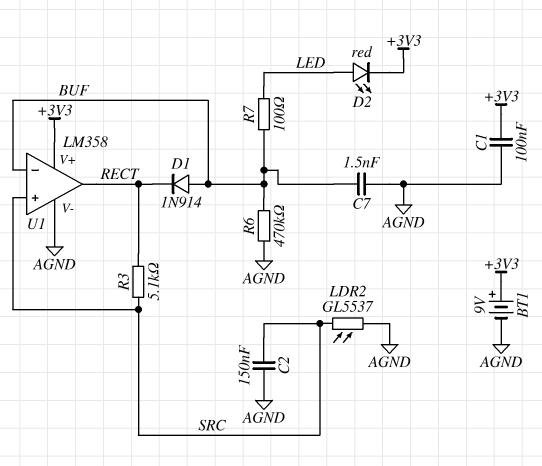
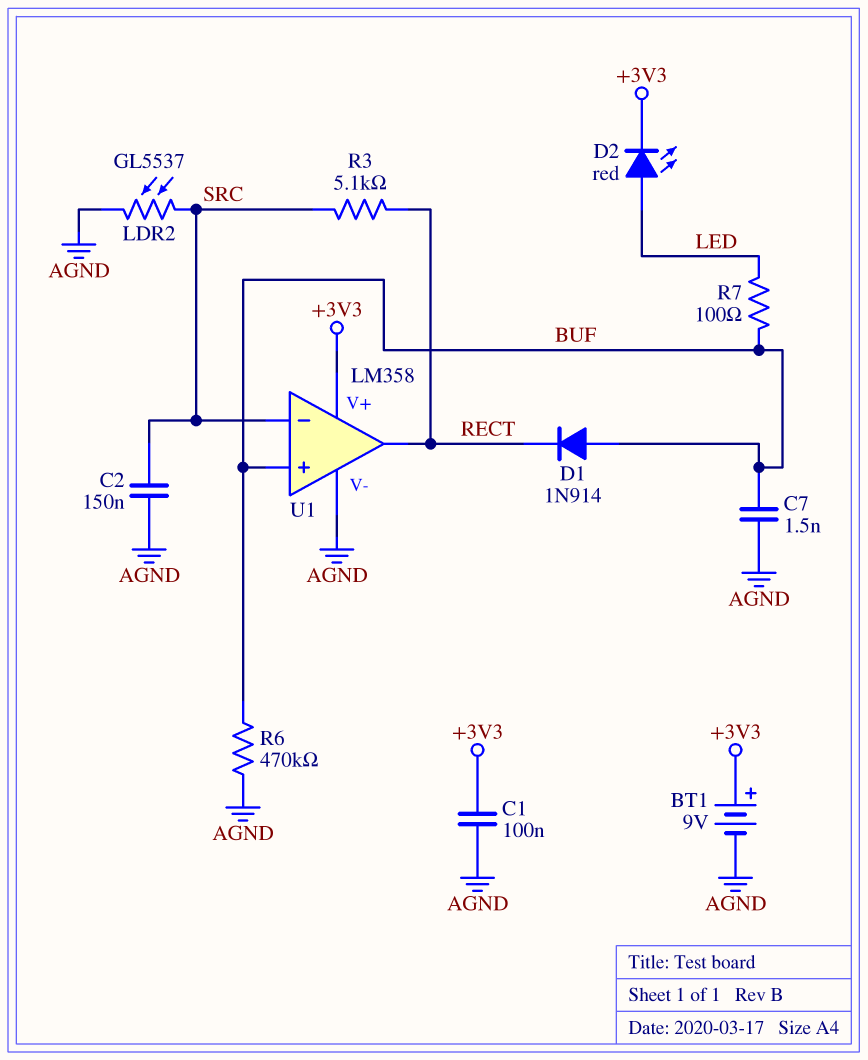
U1 pin in+: SRC -> BUF
U1 pin in-: BUF -> SRC

